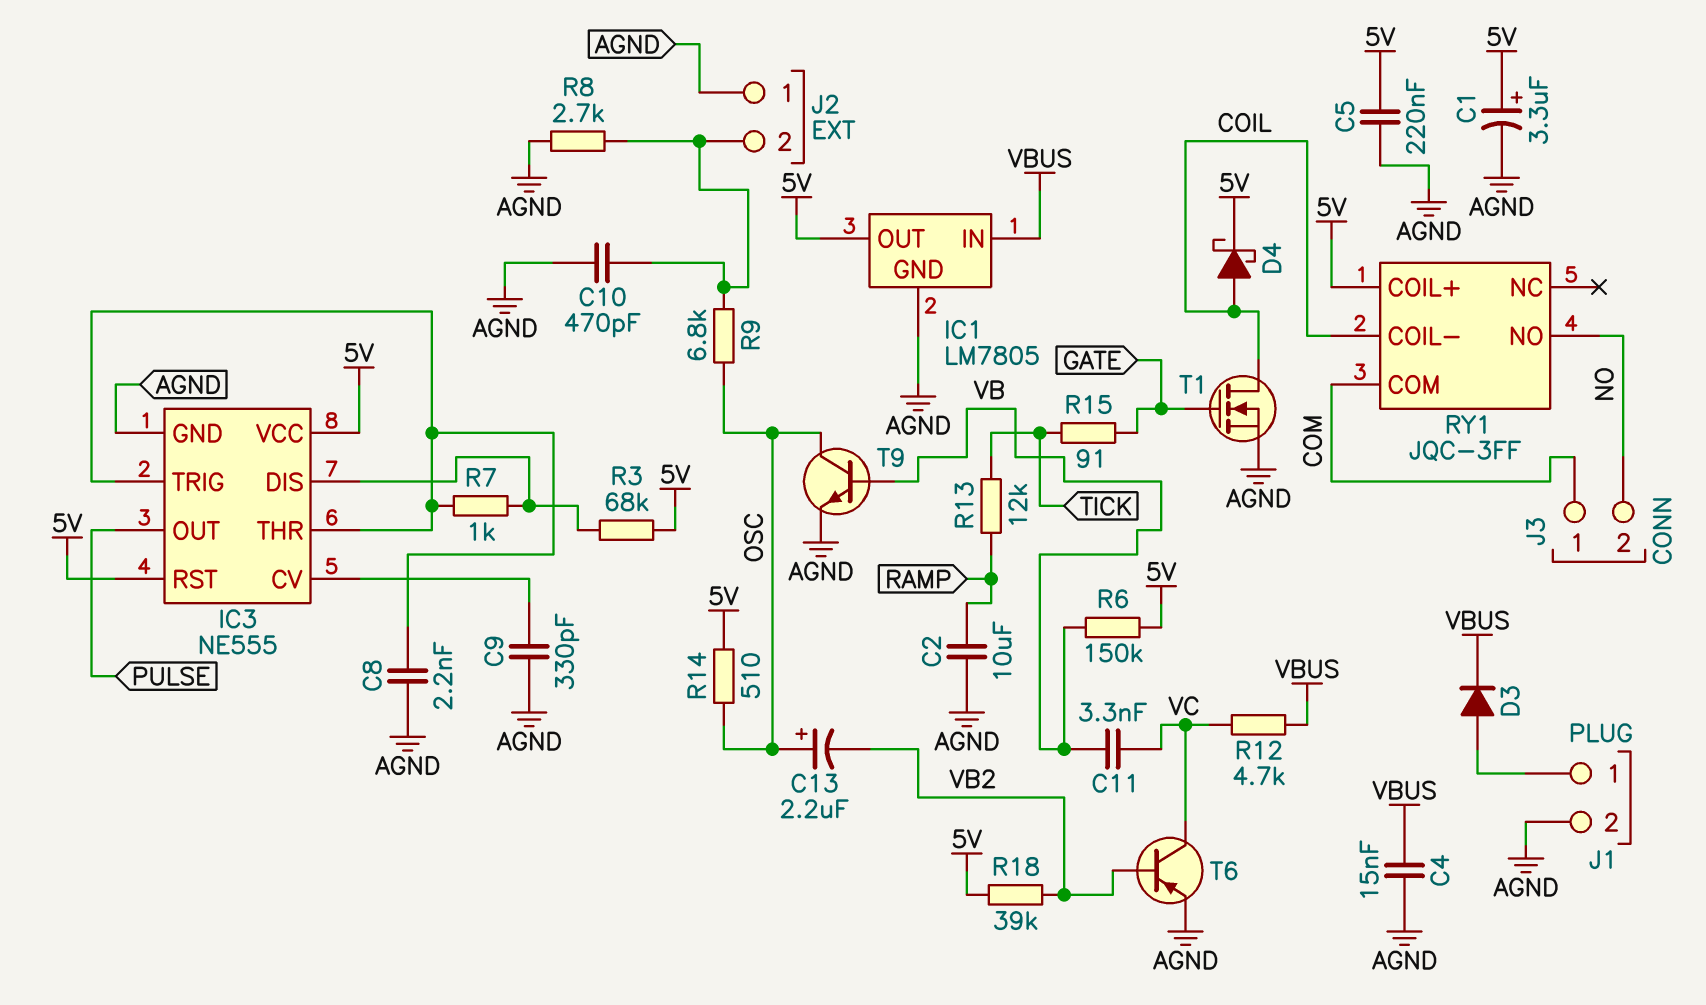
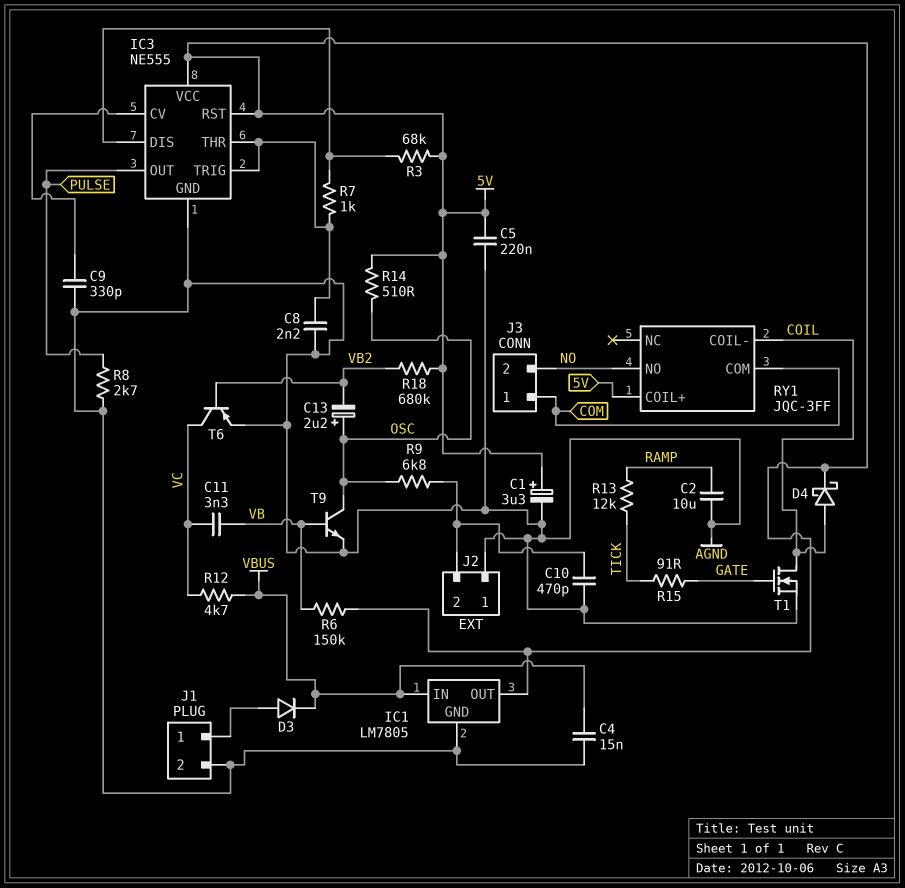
R8: 2.7k (AGND, J2/2) -> 2.7k (AGND, PULSE)
R18: 39k (5V, VB2) -> 680k (5V, VB2)

